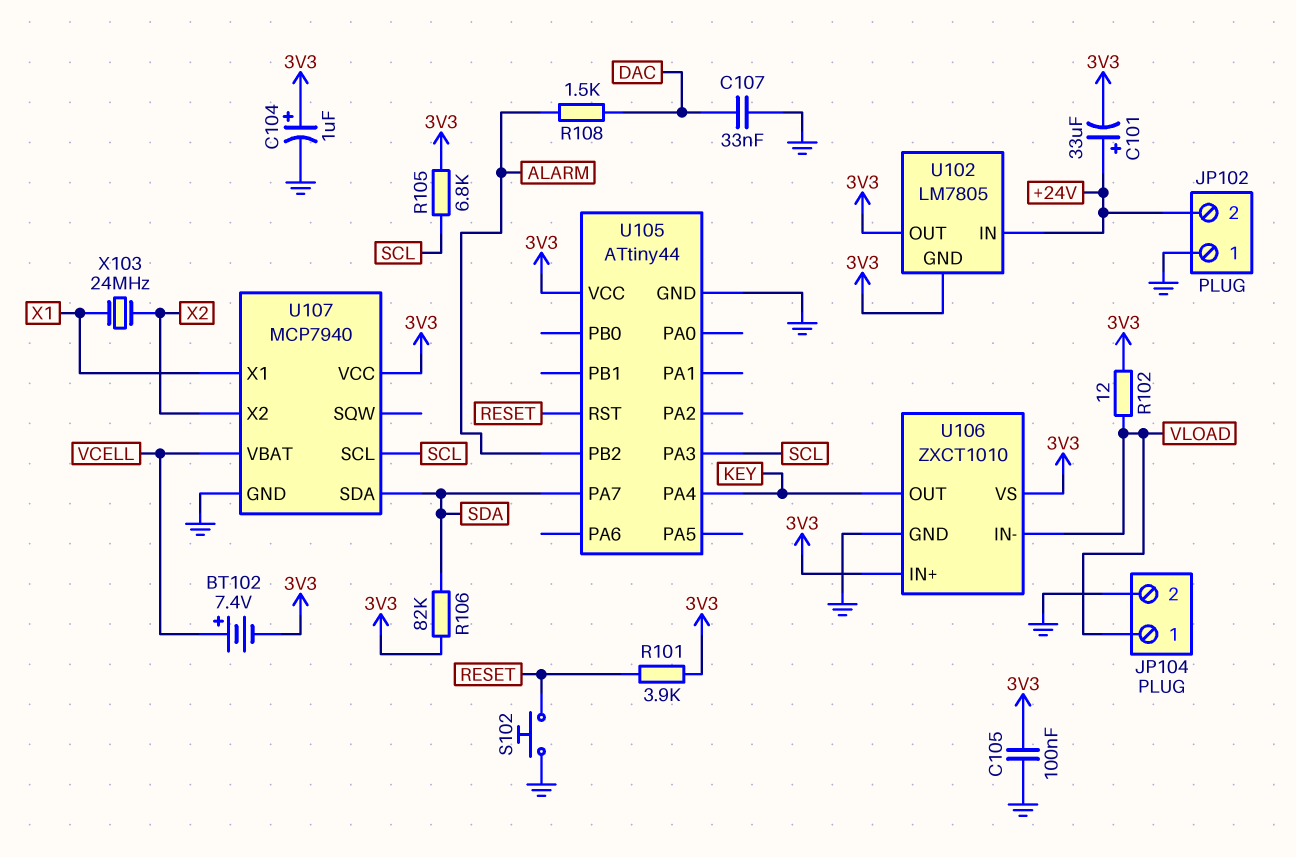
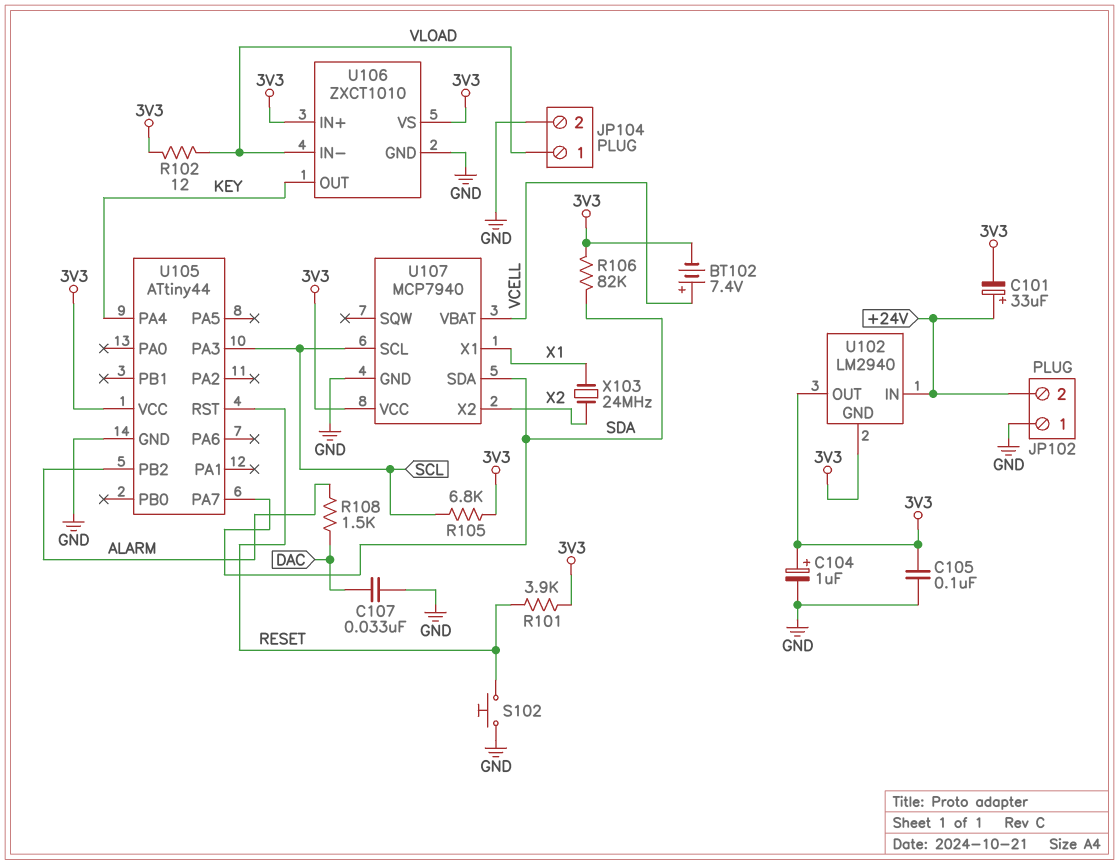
U102: LM7805 -> LM2940

